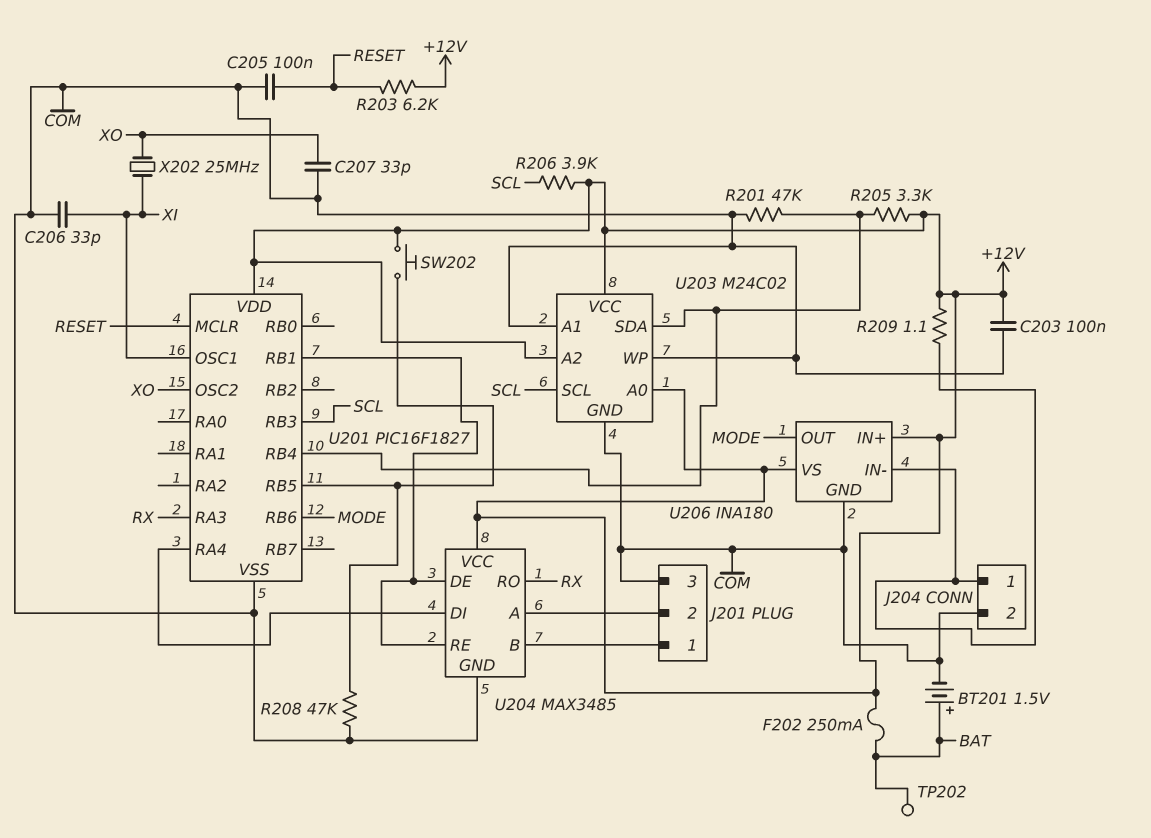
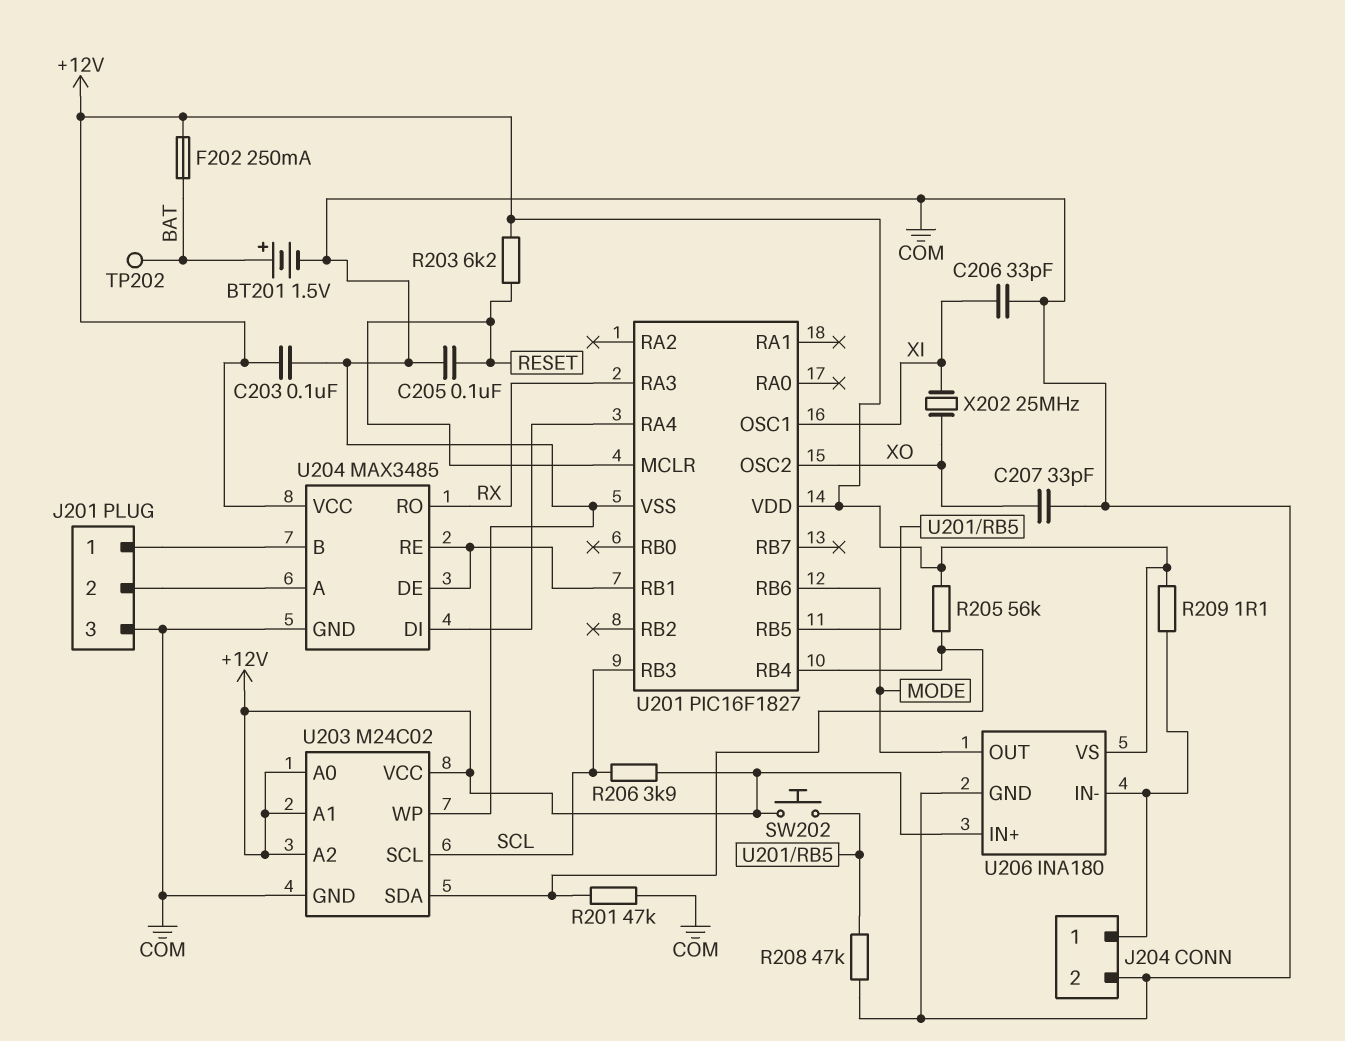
R205: 3.3k (+12V, U201/RB4) -> 56k (+12V, U201/RB4)
U203 pin A1: COM -> +12V

